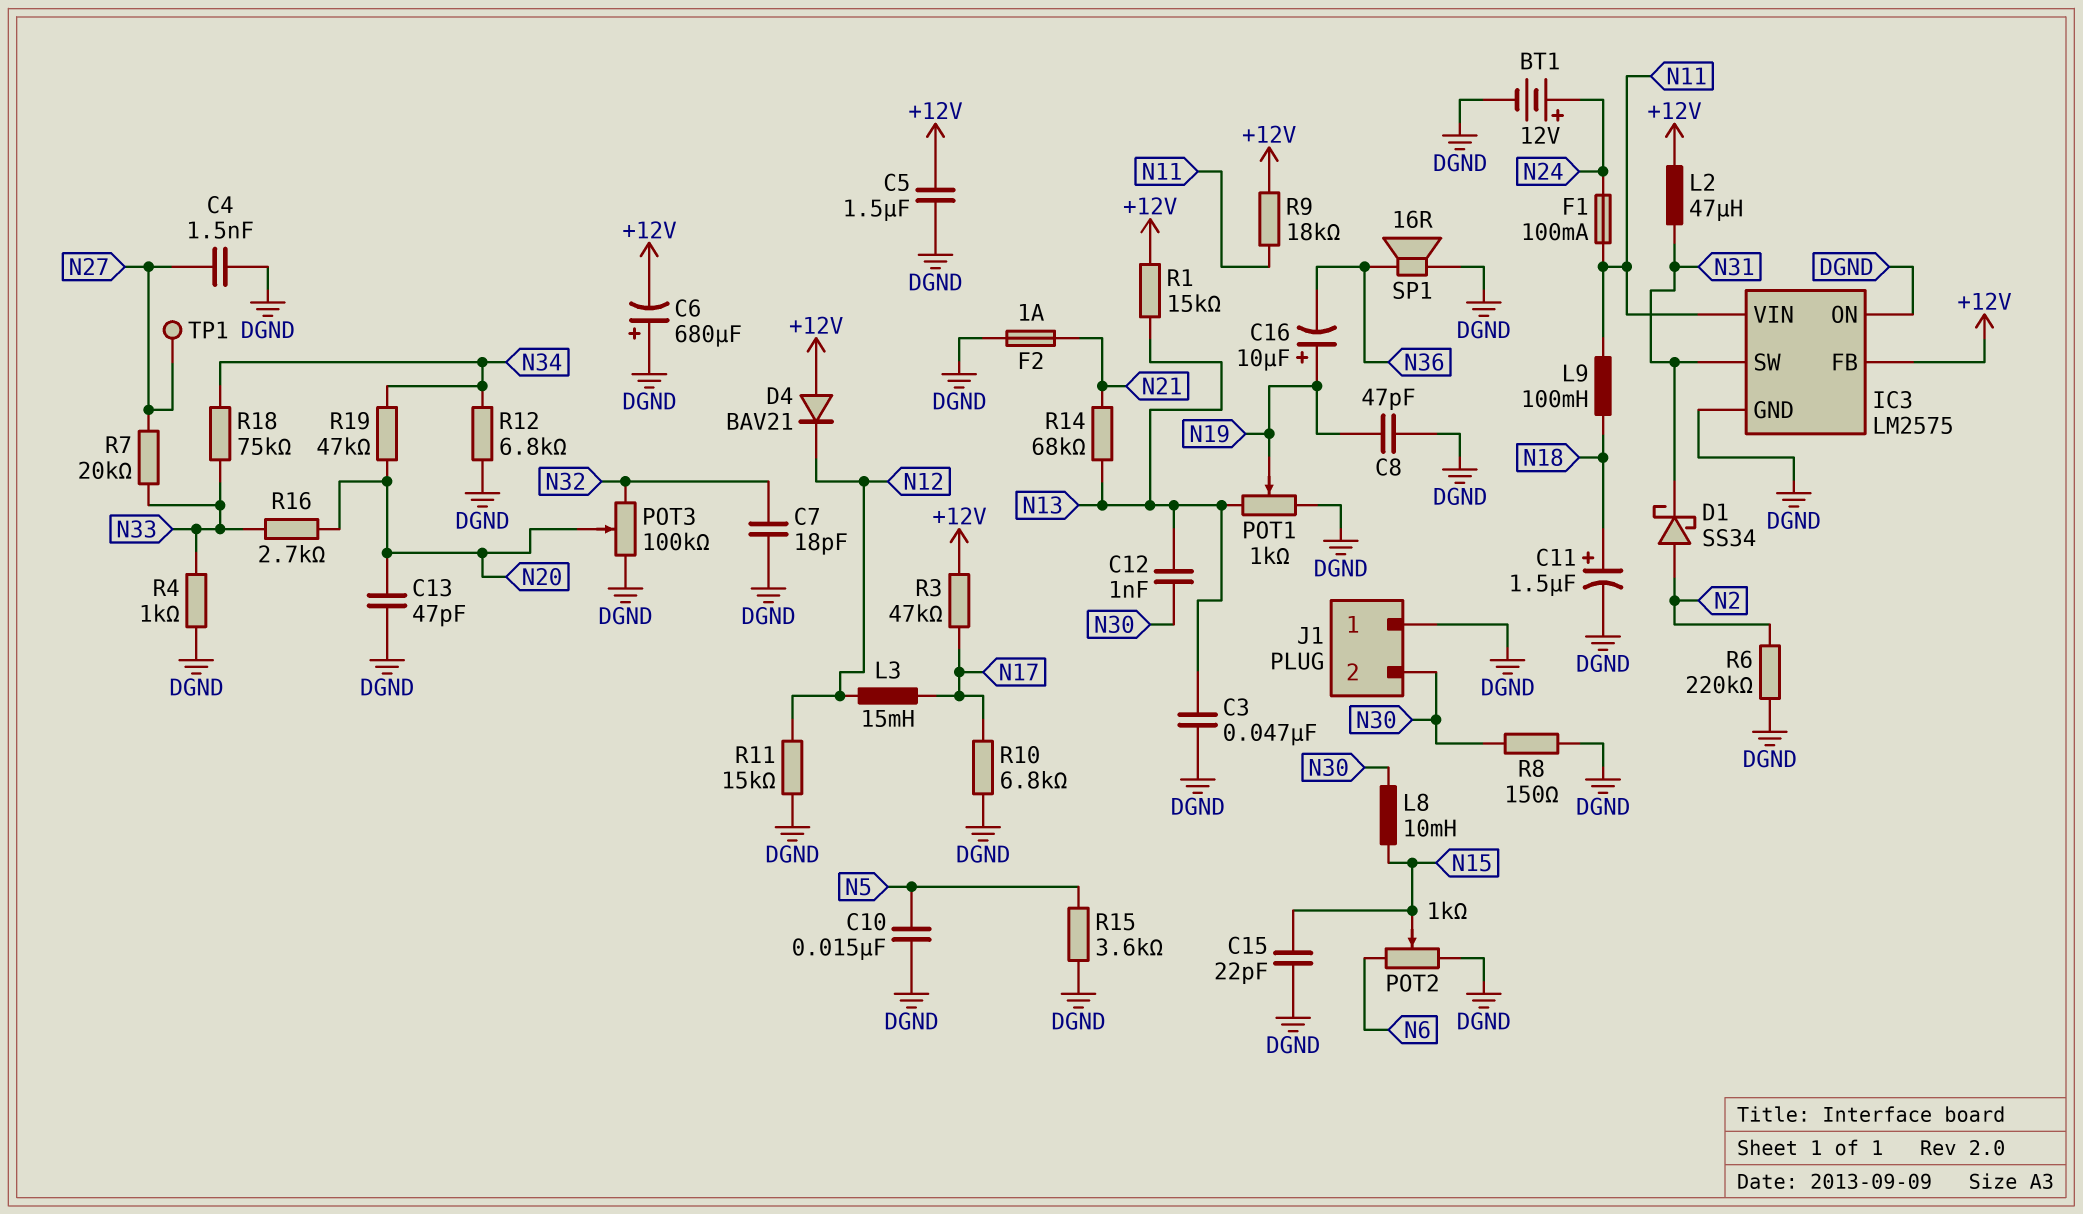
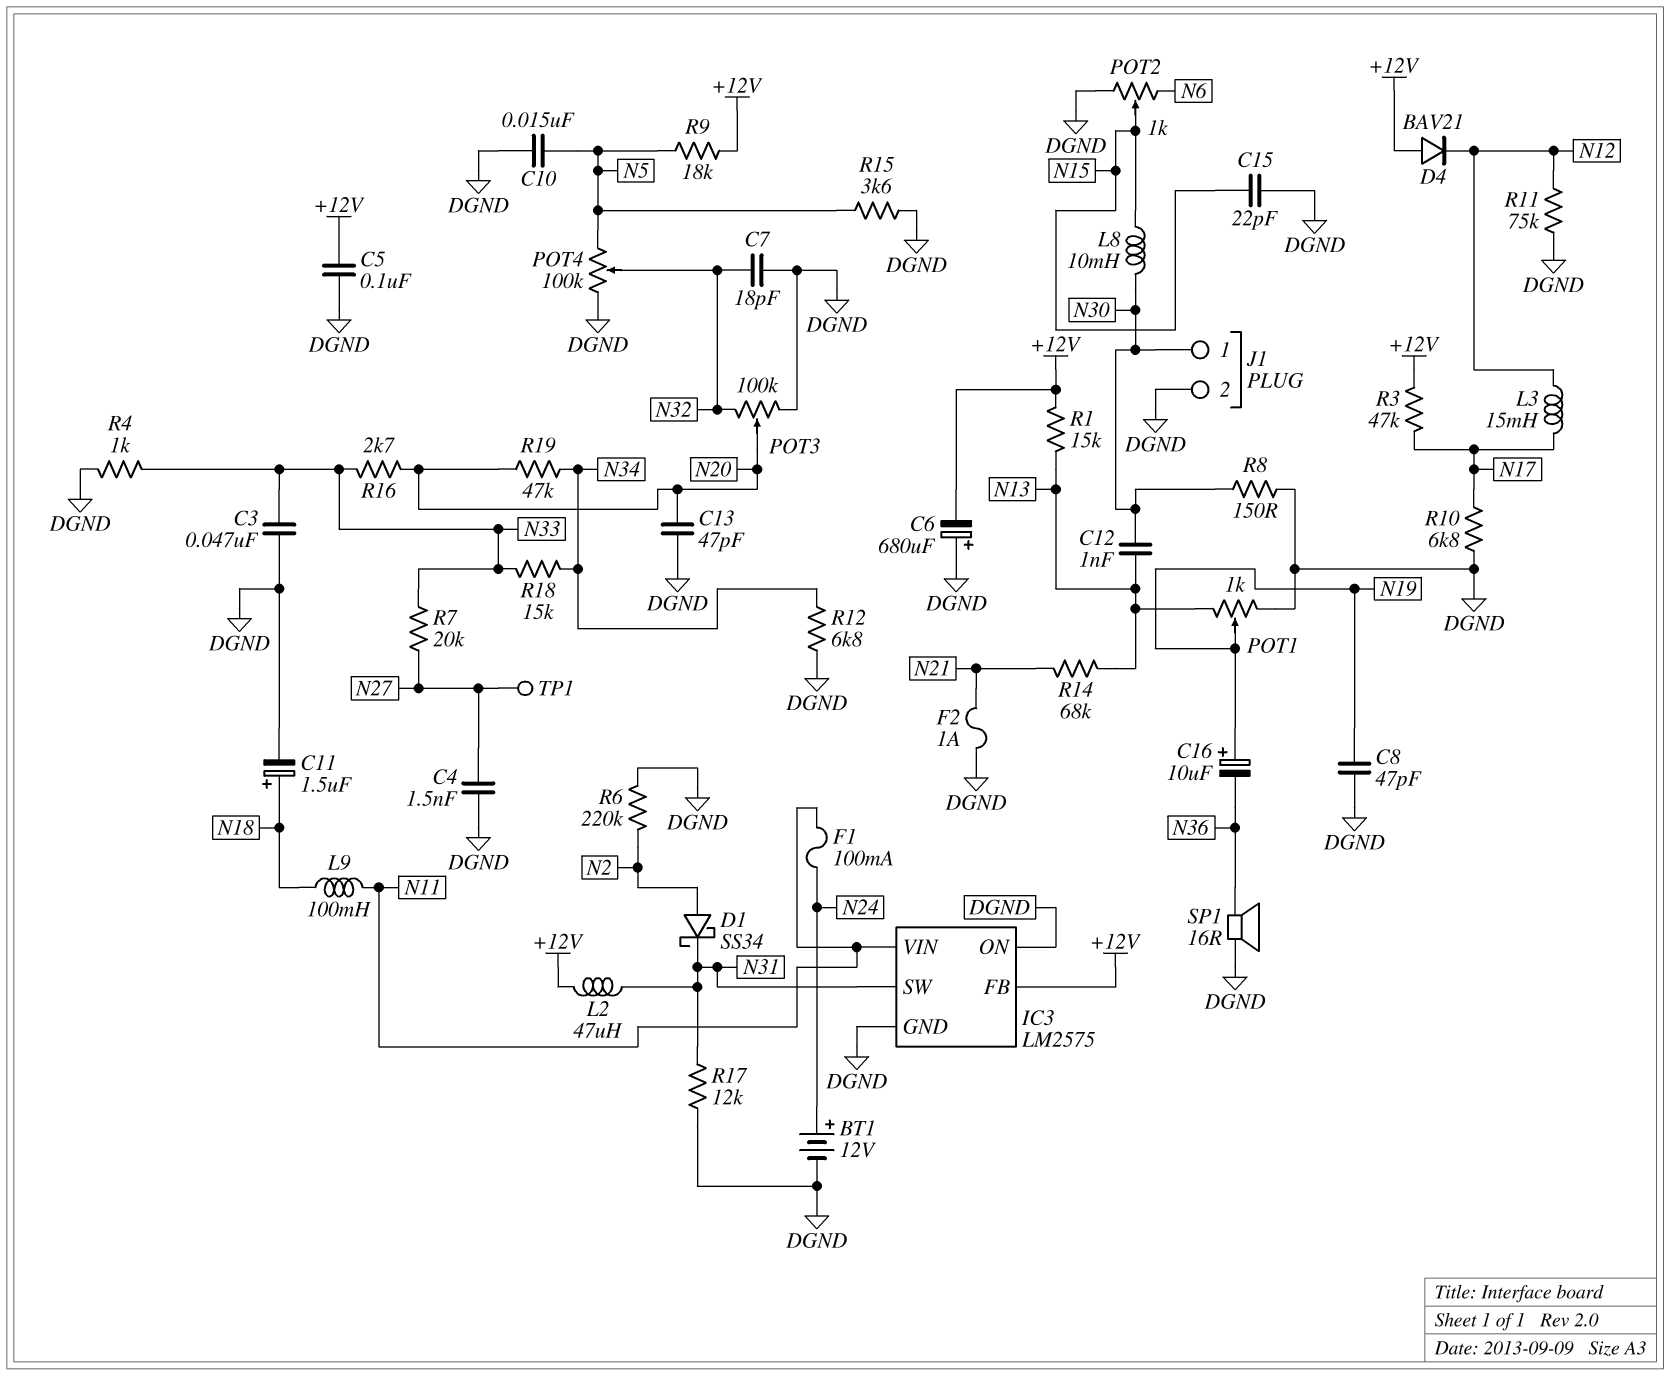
C3: 47nF (DGND, N13) -> 47nF (DGND, N33)
C5: 1.5uF (+12V, DGND) -> 100nF (+12V, DGND)
J1 pin 1: DGND -> N30
J1 pin 2: N30 -> DGND
POT4: none -> 100k (DGND, N5, wiper N32)
R9: 18k (+12V, N11) -> 18k (+12V, N5)
R11: 15k (DGND, N12) -> 75k (DGND, N12)
R17: none -> 12k (DGND, N31)
R18: 75k (N33, N34) -> 15k (N33, N34)

